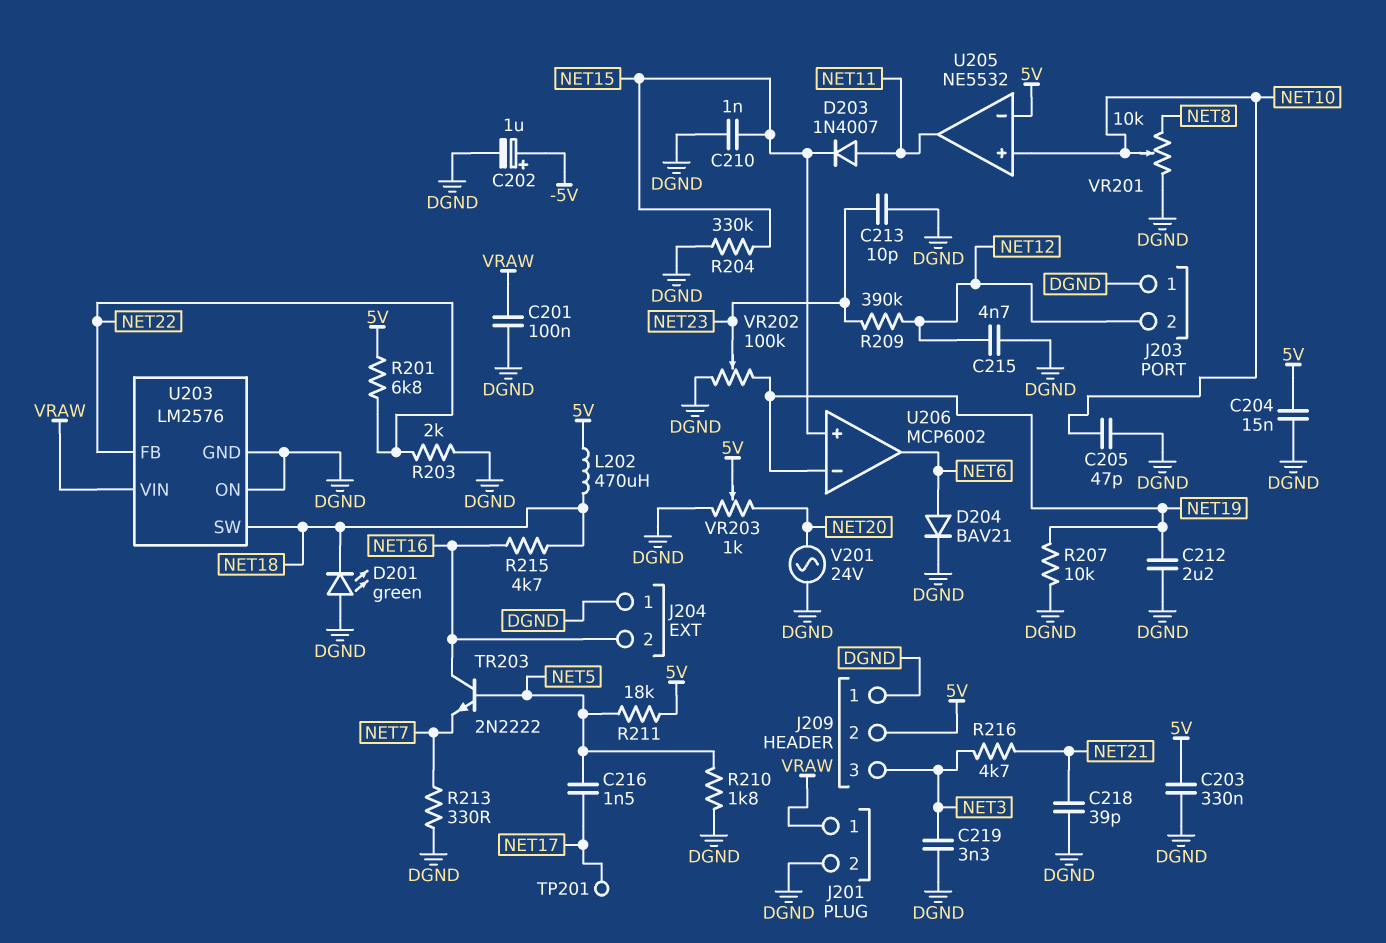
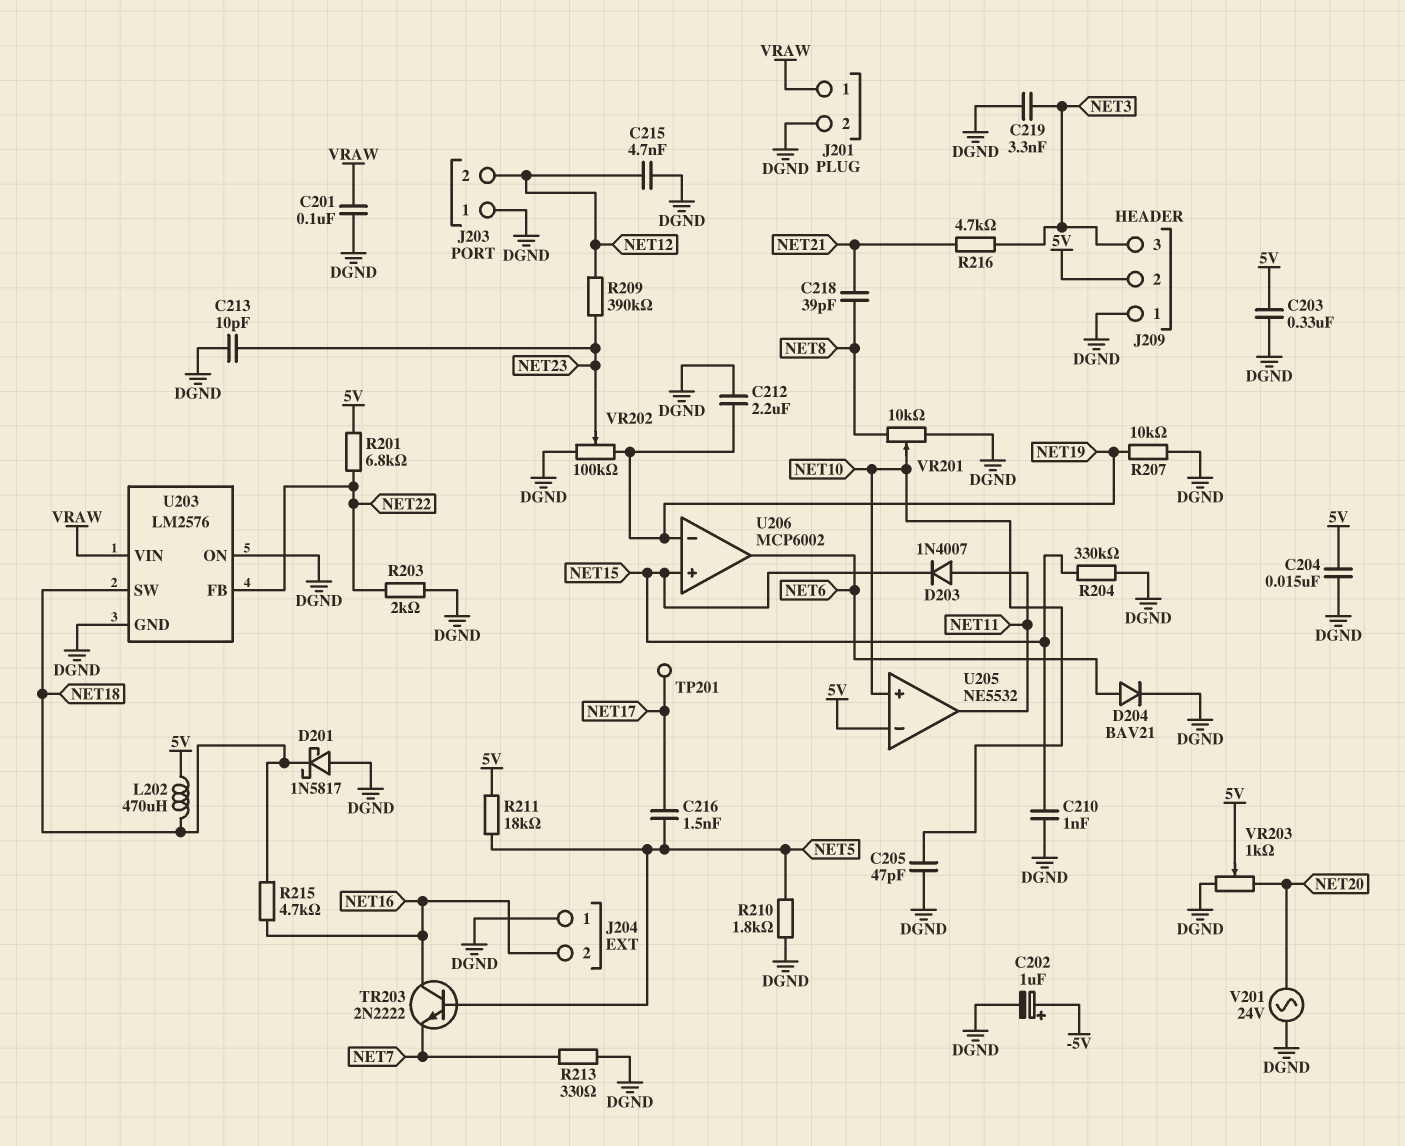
C218: 39pF (DGND, NET21) -> 39pF (NET8, NET21)
D201: LED green (A DGND, K NET18) -> schottky 1N5817 (A DGND, K NET18)

